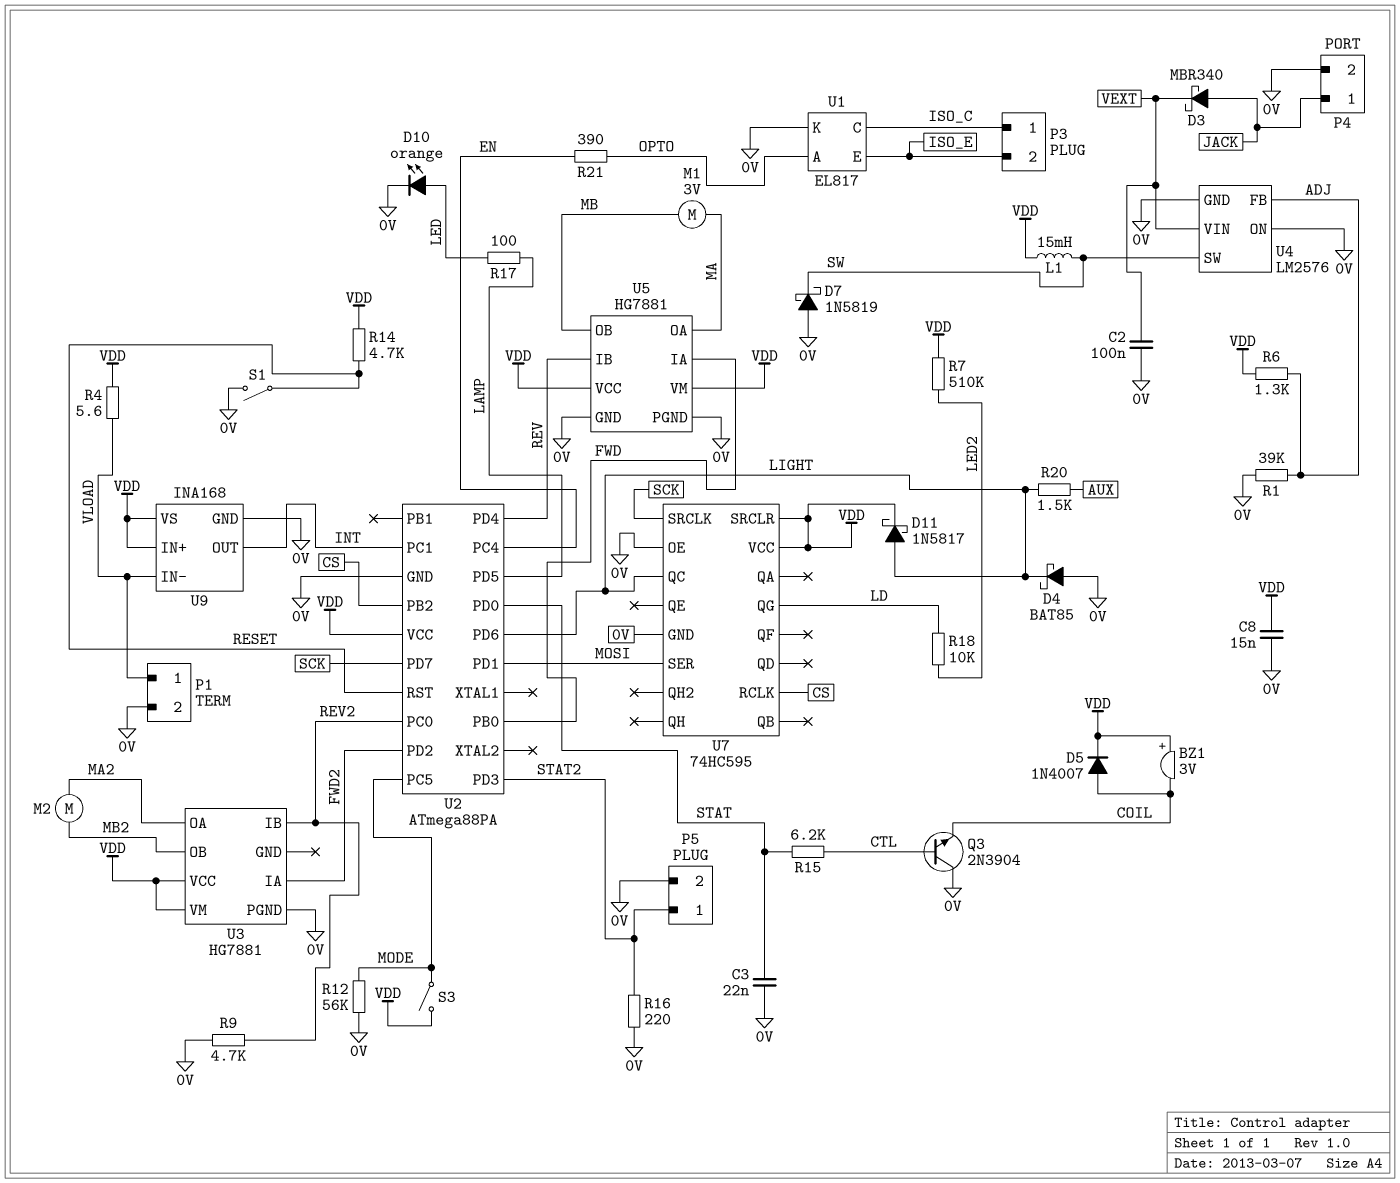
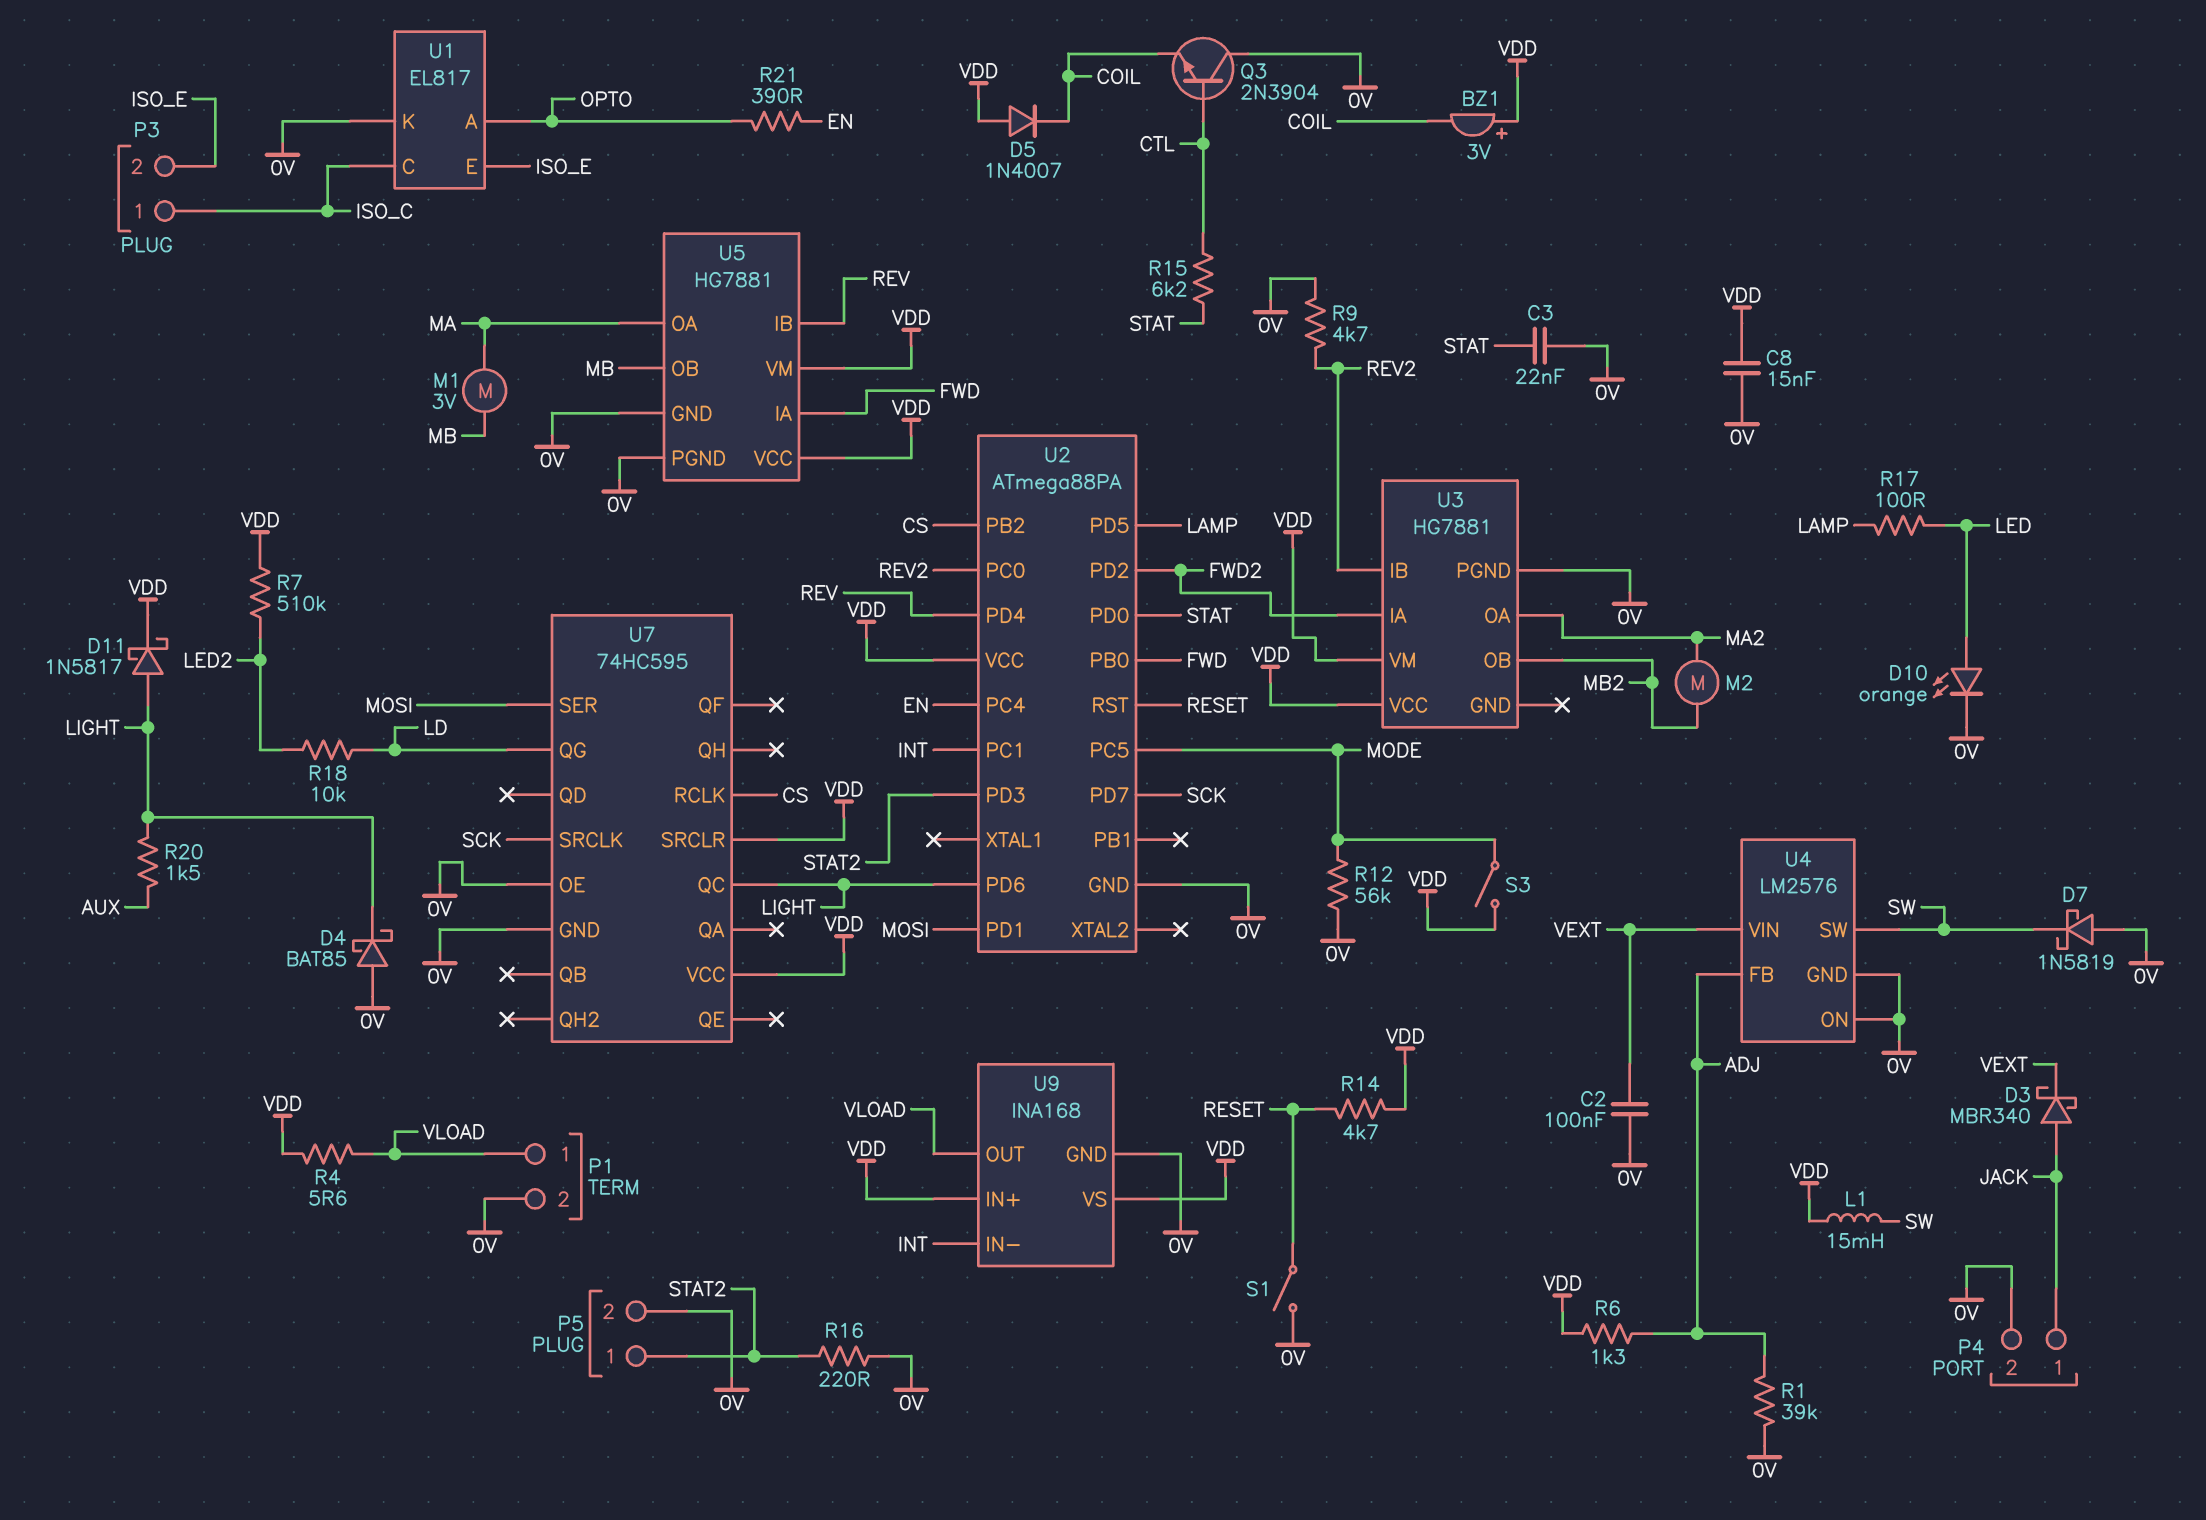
D5: diode 1N4007 (A COIL, K VDD) -> diode 1N4007 (A VDD, K COIL)
U9 pin IN-: VLOAD -> INT
U9 pin OUT: INT -> VLOAD

